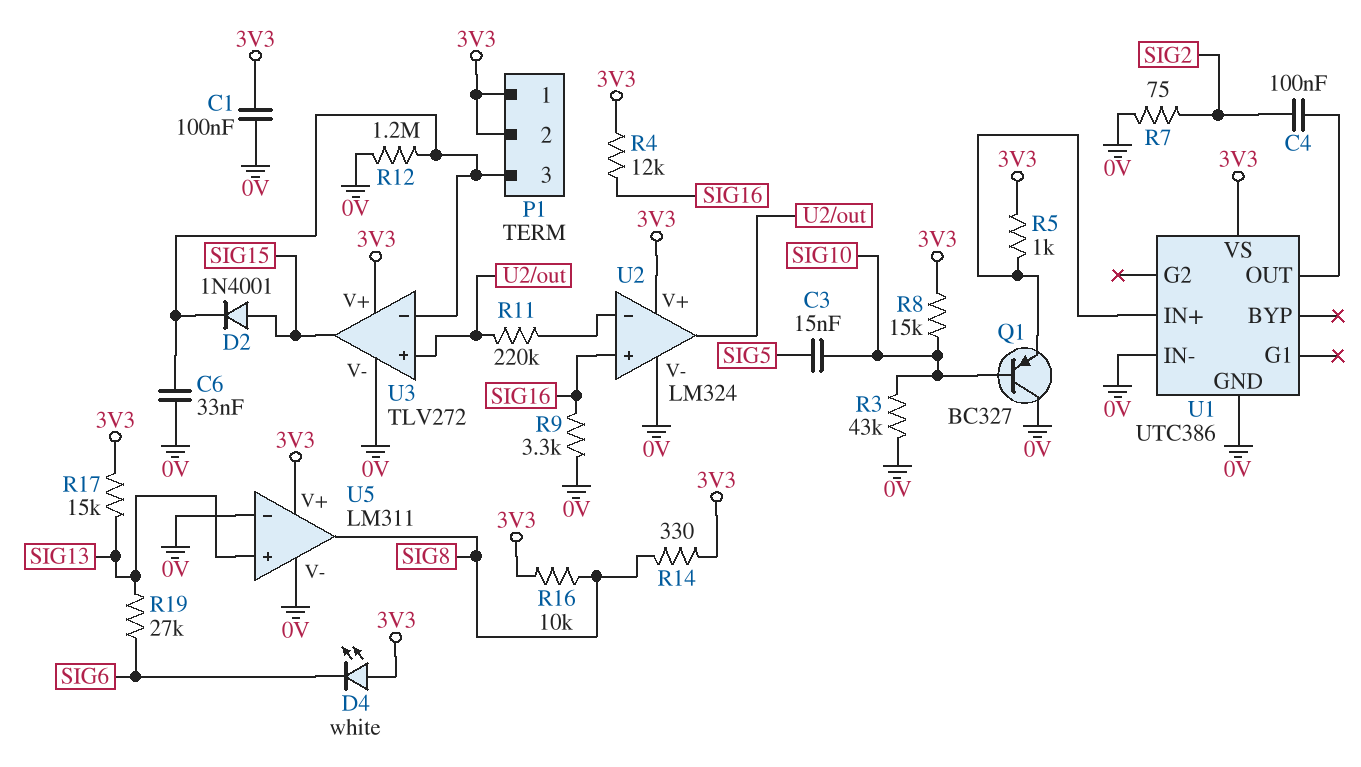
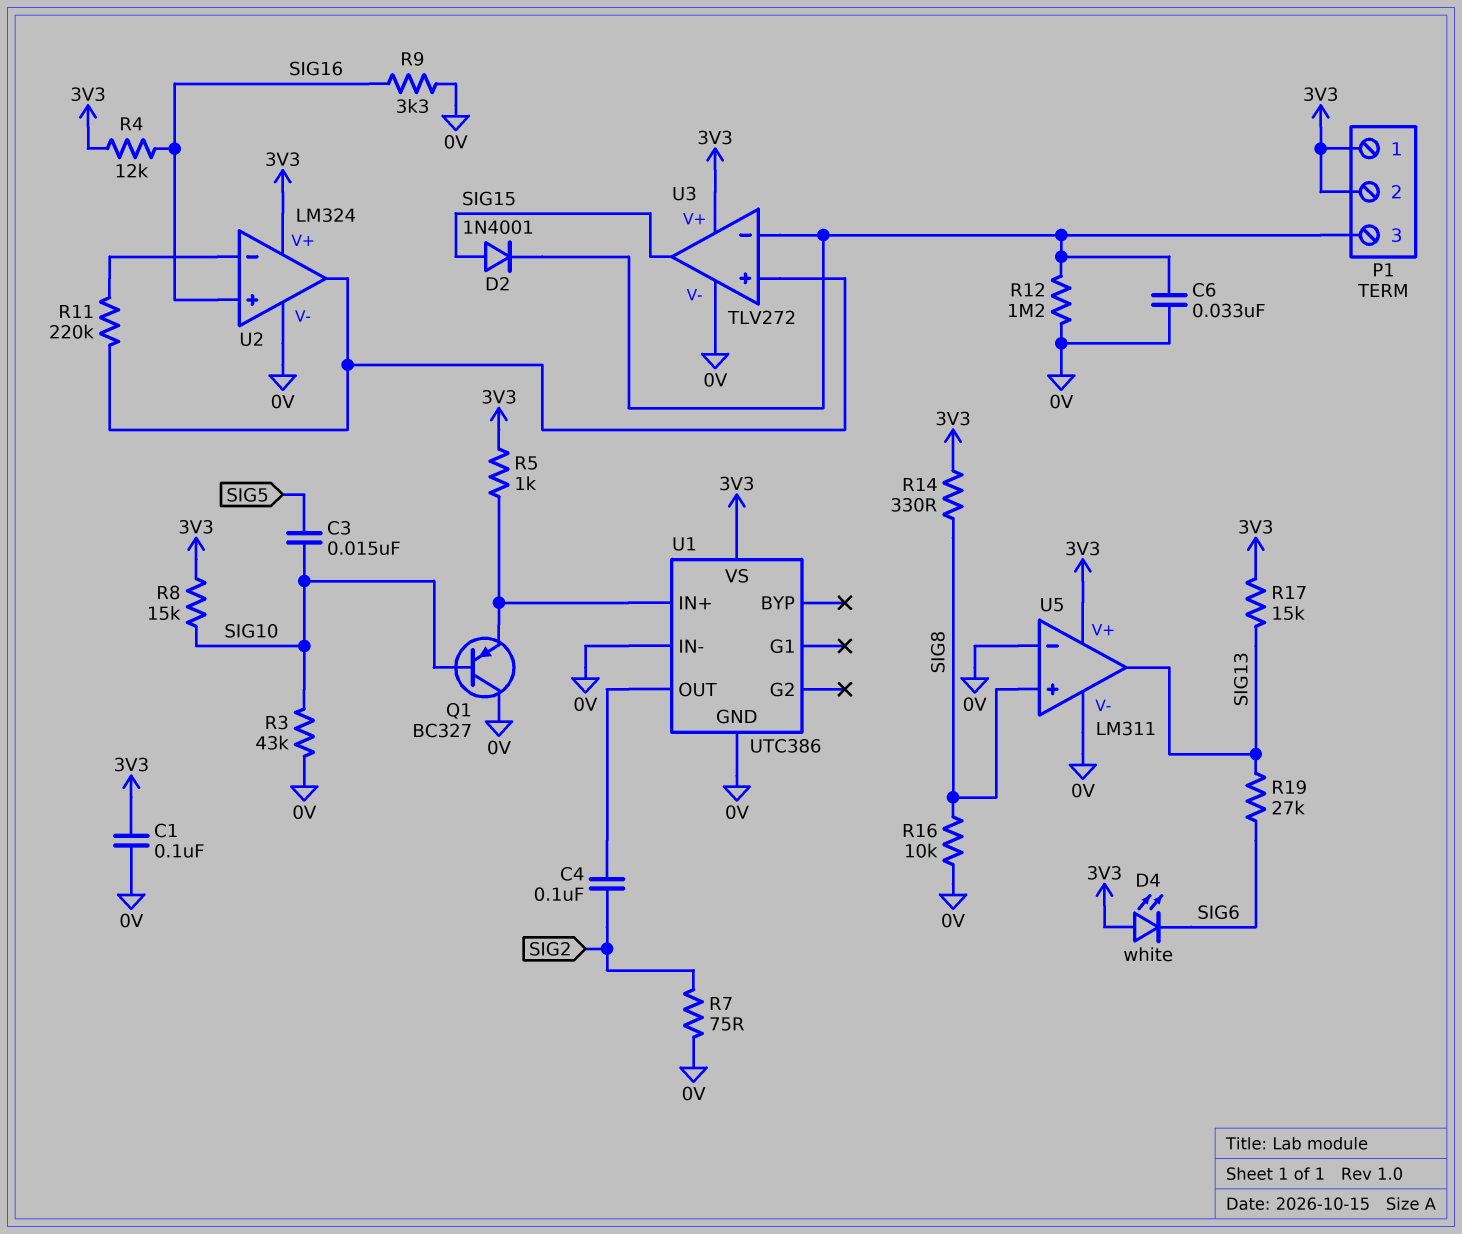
R16: 10k (3V3, SIG8) -> 10k (0V, SIG8)
U5 pin in+: SIG13 -> SIG8
U5 pin out: SIG8 -> SIG13

